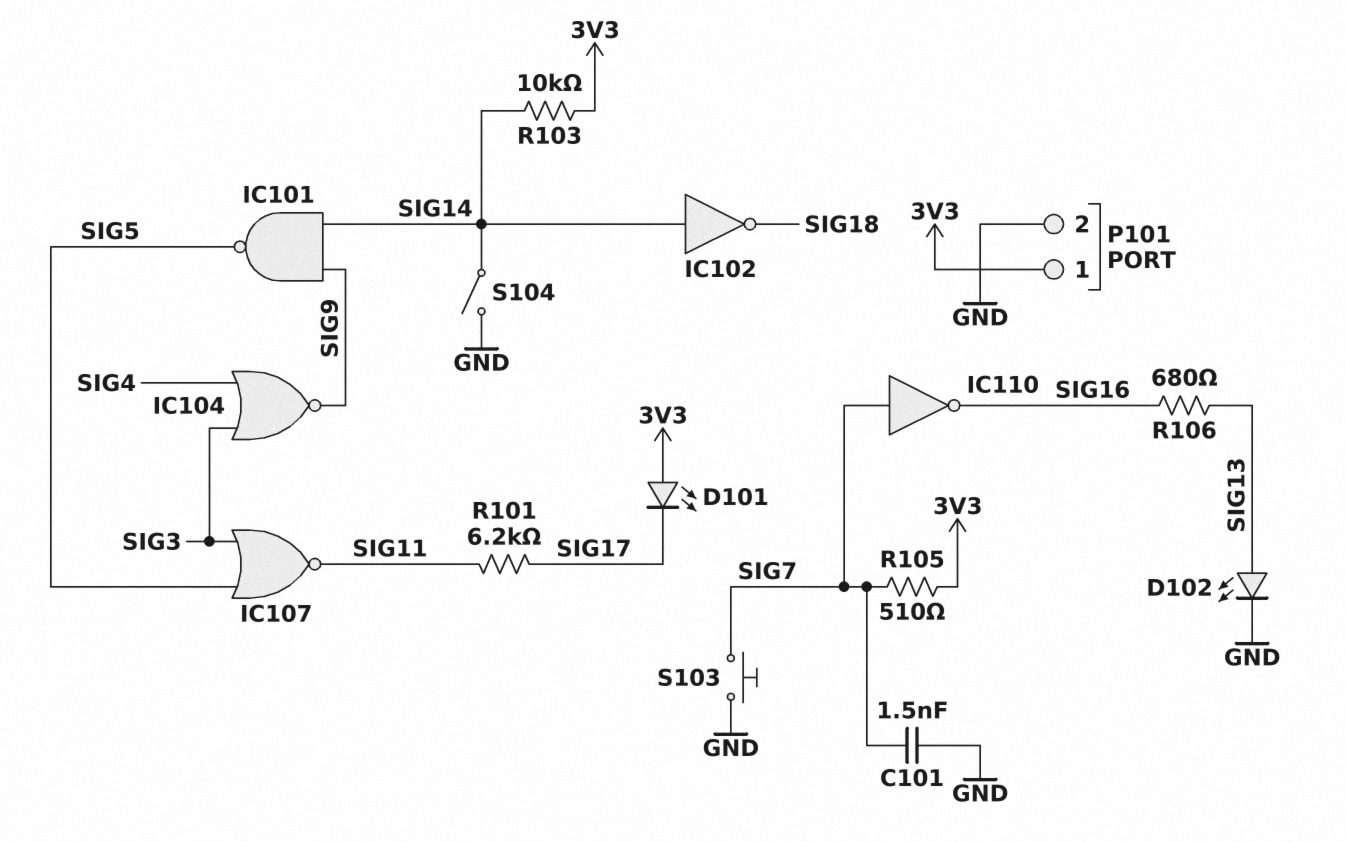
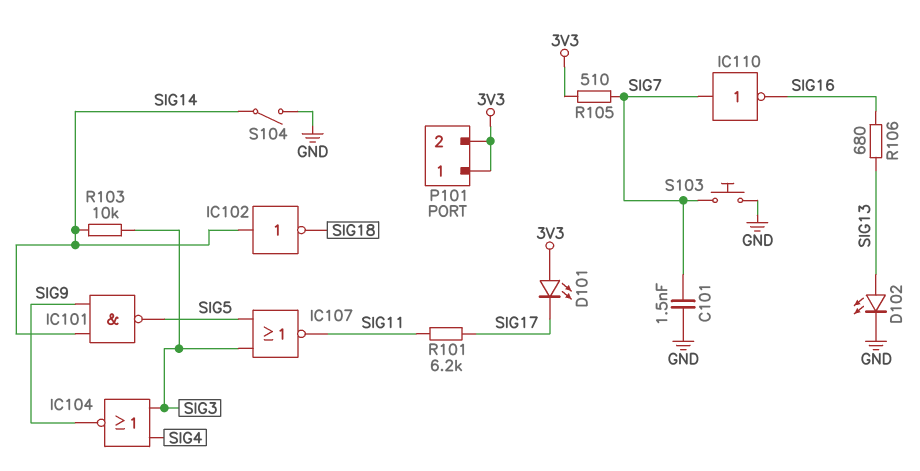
P101 pin 2: GND -> 3V3
R103: 10k (3V3, SIG14) -> 10k (SIG3, SIG14)

